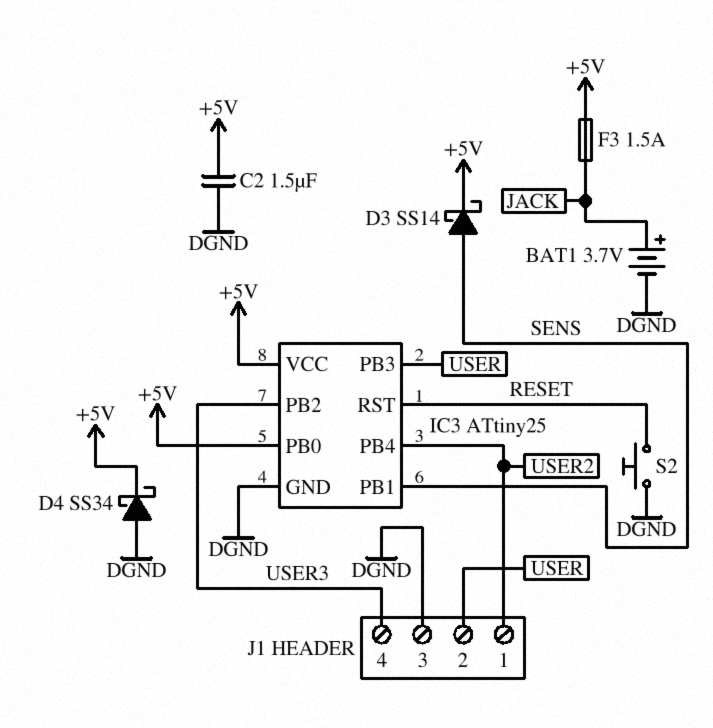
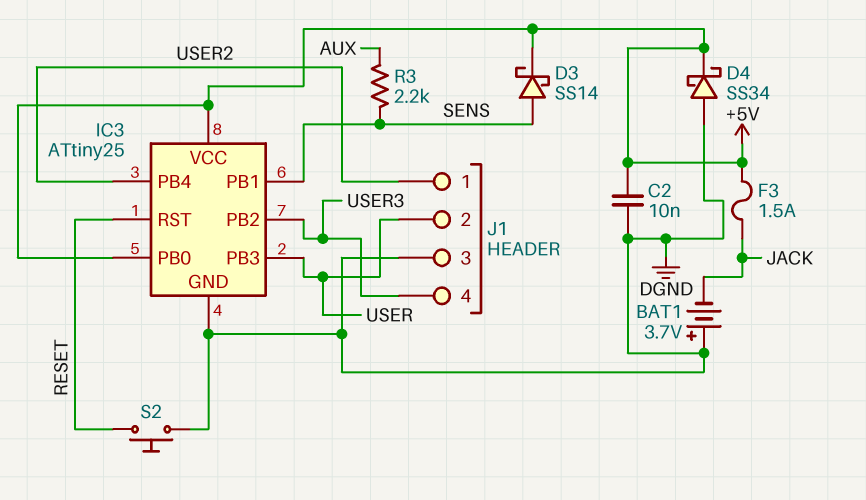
BAT1: 3.7V (plus JACK, minus DGND) -> 3.7V (plus DGND, minus JACK)
C2: 1.5uF (+5V, DGND) -> 10nF (+5V, DGND)
R3: none -> 2.2k (AUX, SENS)

